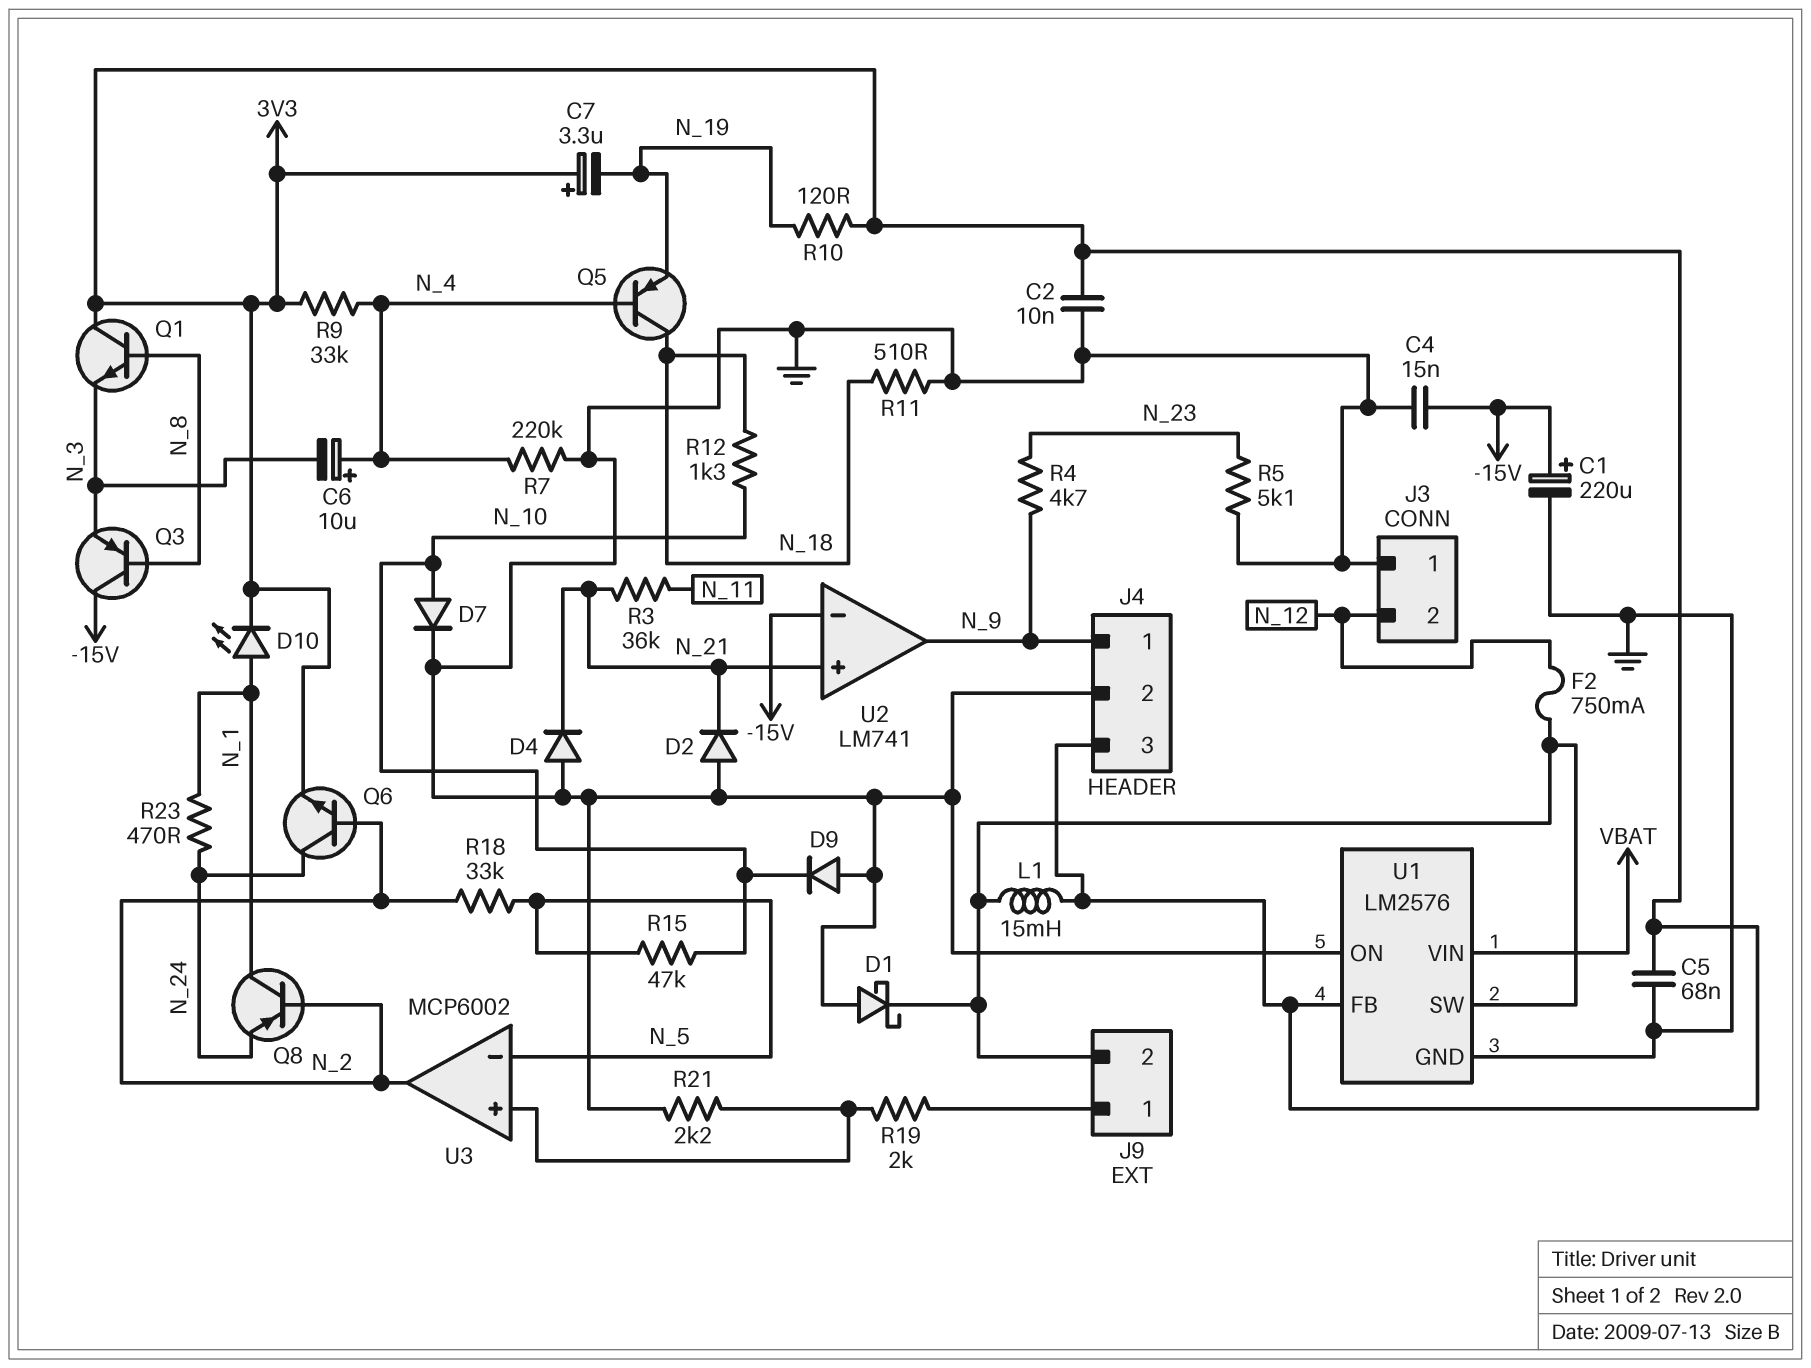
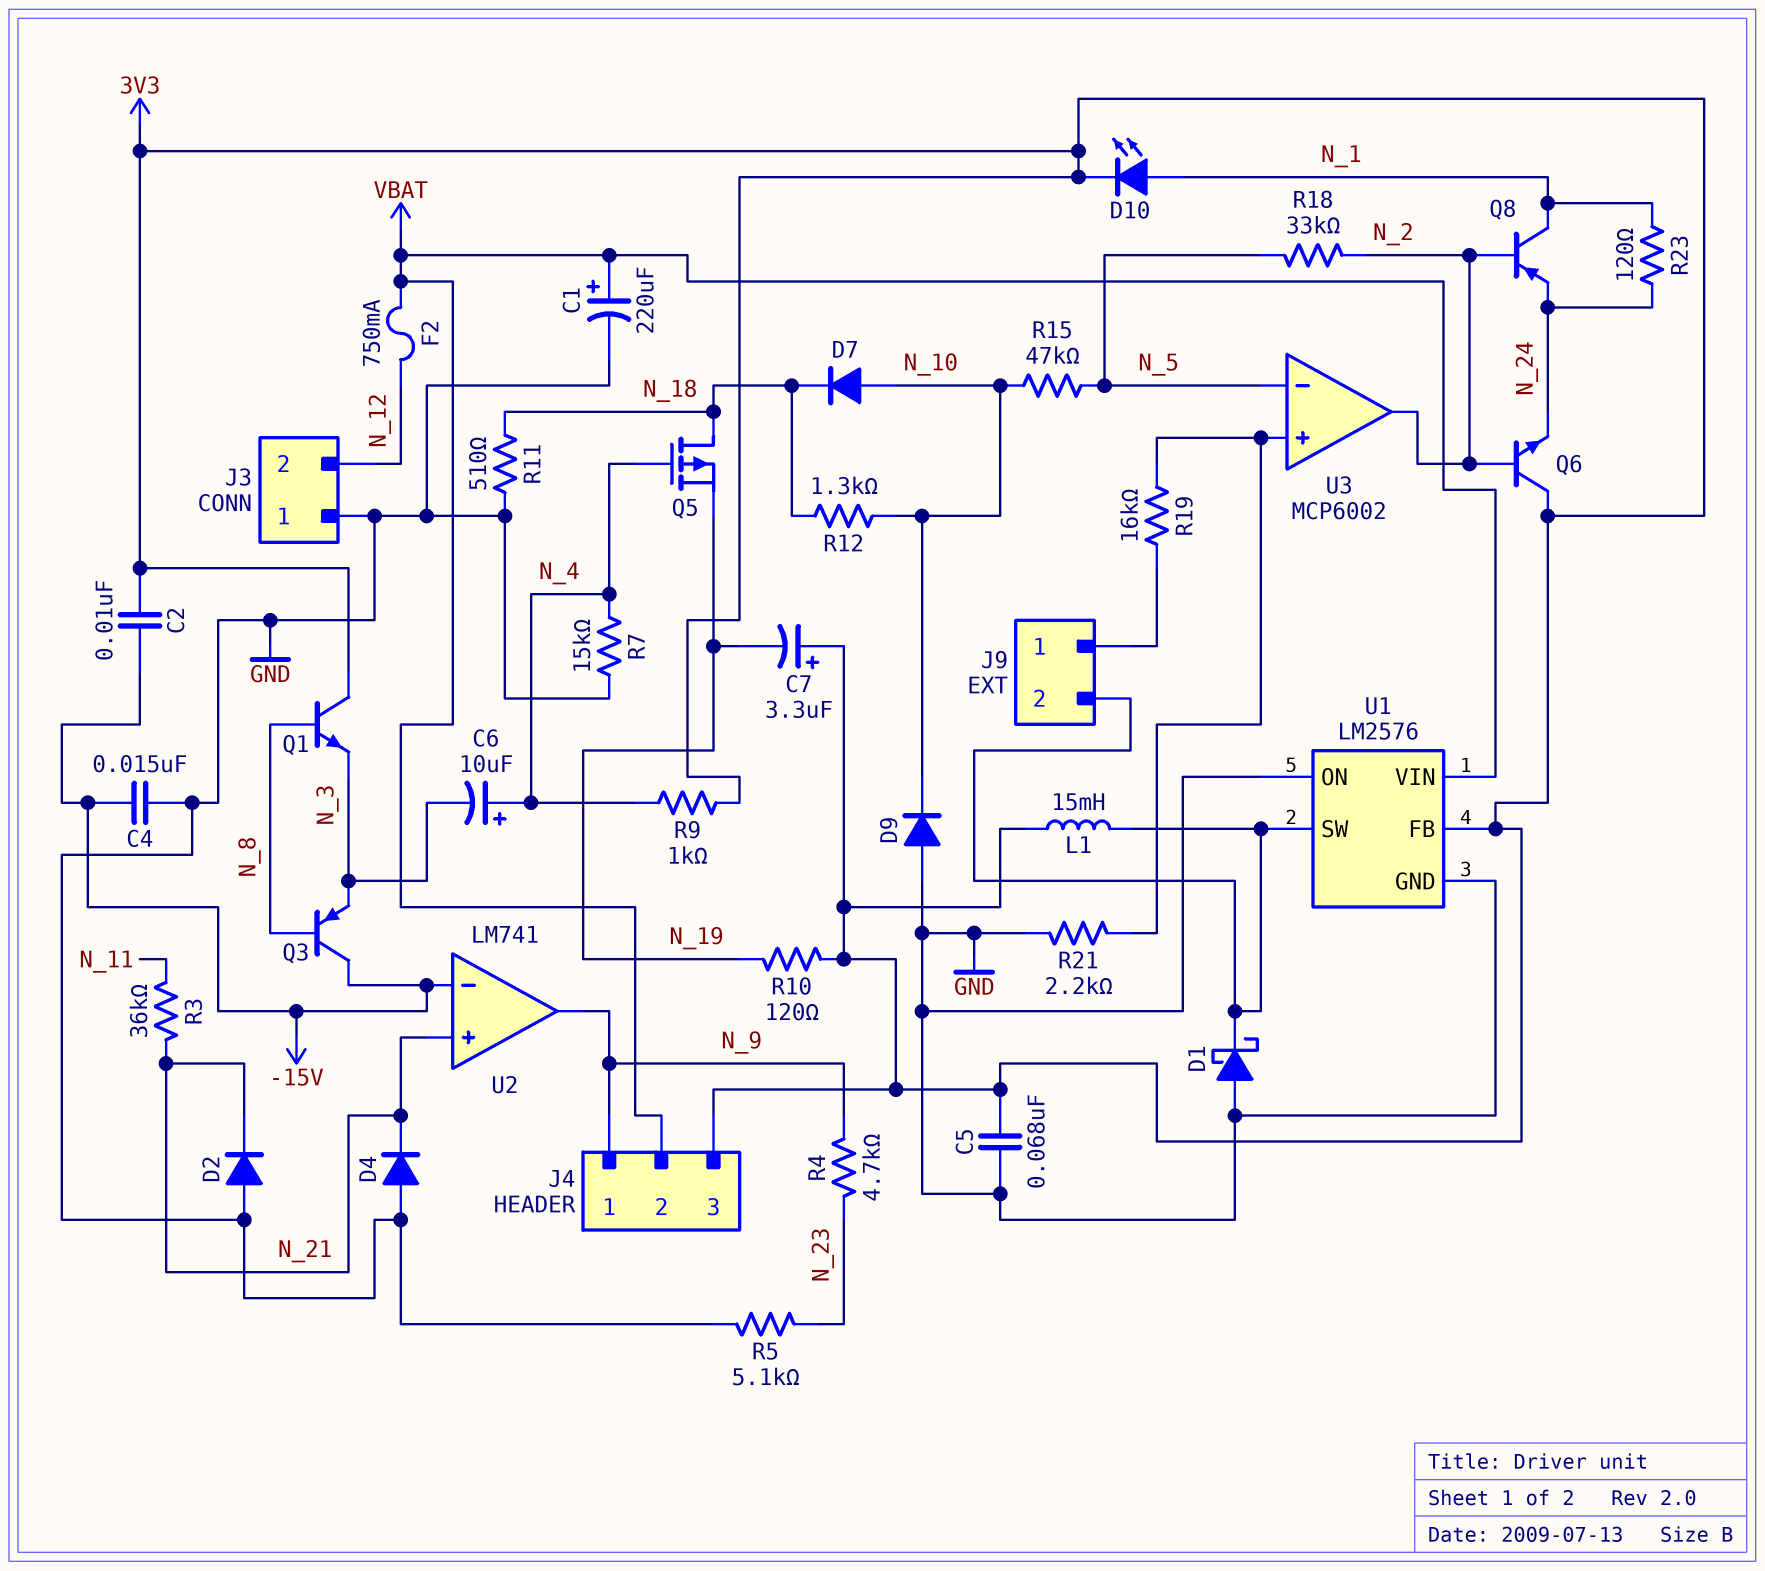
C1: 220uF (plus -15V, minus GND) -> 220uF (plus VBAT, minus GND)
C2: 10nF (3V3, GND) -> 10nF (-15V, 3V3)
D7: diode (A N_10, K GND) -> diode (A N_10, K N_18)
F2: 750mA (J9/2, N_12) -> 750mA (N_12, VBAT)
J4 pin 2: GND -> VBAT
Q5: PNP (B N_4, C N_18, E N_19) -> PMOS (G N_4, D N_18, S N_19)
Q6: NPN (B N_2, C N_24, E 3V3) -> NPN (B N_2, C 3V3, E N_24)
R7: 220k (GND, N_4) -> 15k (GND, N_4)
R9: 33k (3V3, N_4) -> 1k (3V3, N_4)
R19: 2k (J9/1, U3/in+) -> 16k (J9/1, U3/in+)
R23: 470 (N_1, N_24) -> 120 (N_1, N_24)

